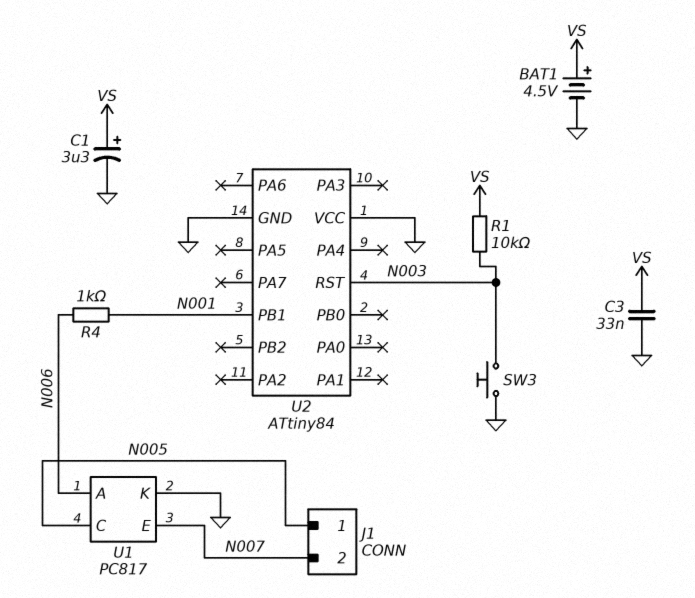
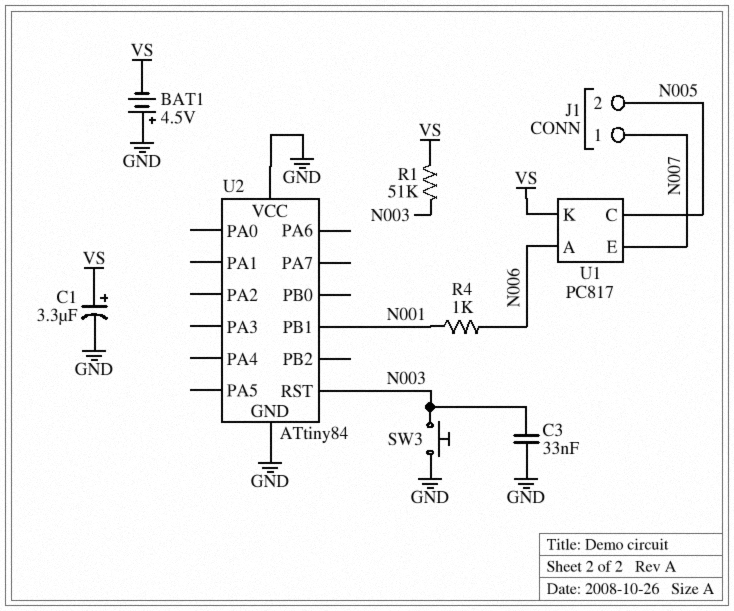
BAT1: 4.5V (plus VS, minus GND) -> 4.5V (plus GND, minus VS)
C3: 33nF (GND, VS) -> 33nF (GND, N003)
J1 pin 1: N005 -> N007
J1 pin 2: N007 -> N005
R1: 10k (N003, VS) -> 51k (N003, VS)
U1 pin K: GND -> VS

